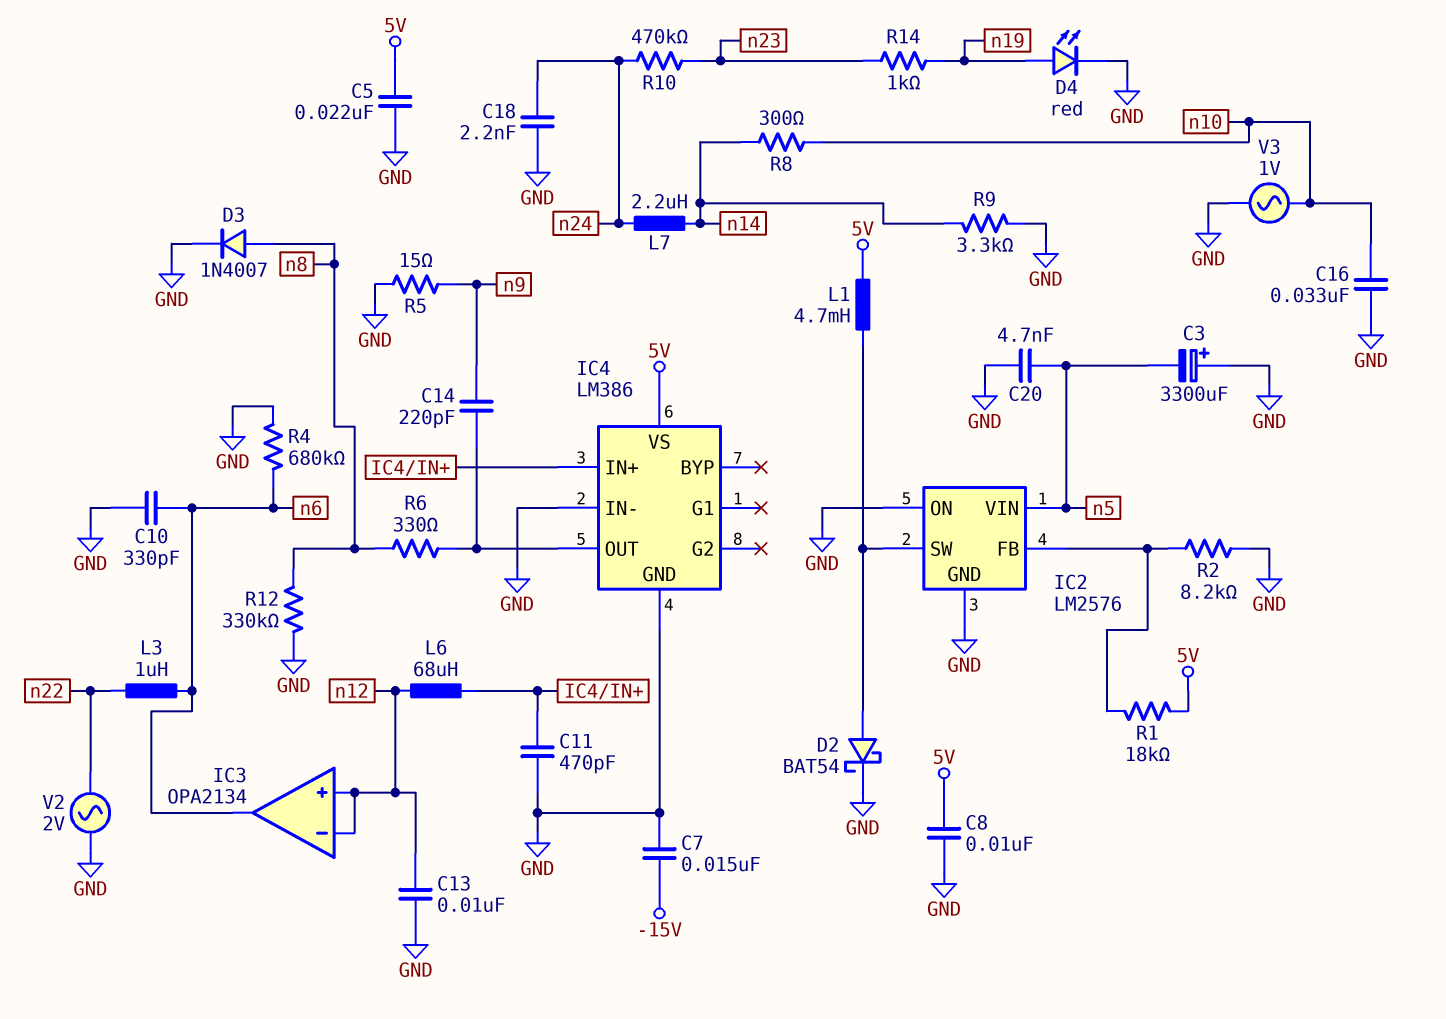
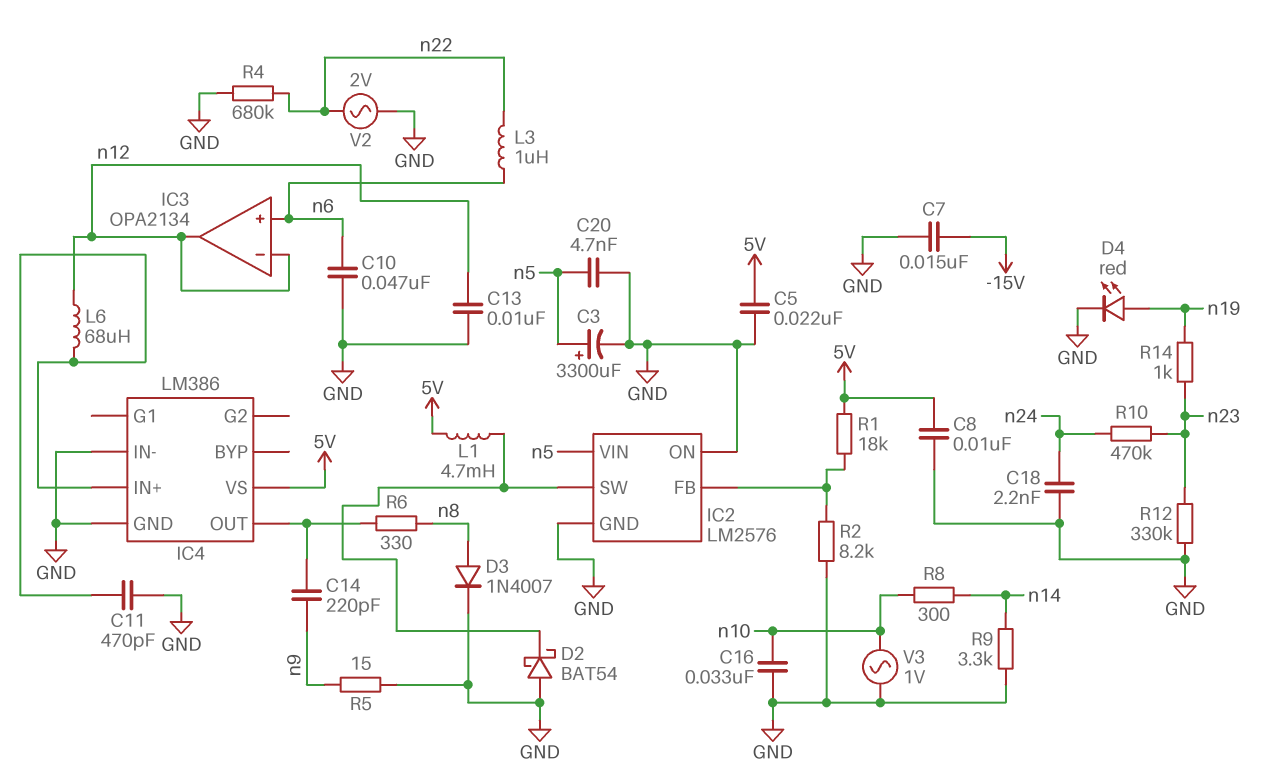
C3: 3300uF (plus GND, minus n5) -> 3300uF (plus n5, minus GND)
C10: 330pF (GND, n6) -> 47nF (GND, n6)
D2: schottky BAT54 (A IC2/SW, K GND) -> schottky BAT54 (A GND, K IC2/SW)
IC3 pin in+: n12 -> n6
IC3 pin out: n6 -> n12
L7: 2.2uH (n14, n24) -> none
R4: 680k (GND, n6) -> 680k (GND, n22)
R12: 330k (GND, n8) -> 330k (GND, n23)

